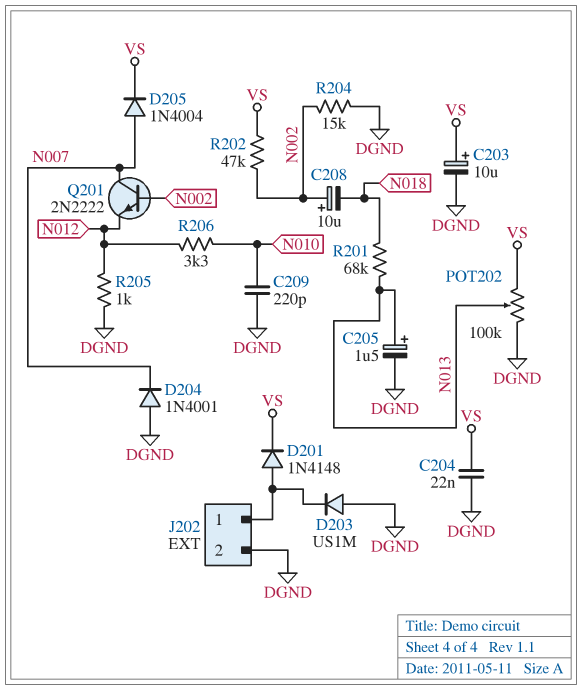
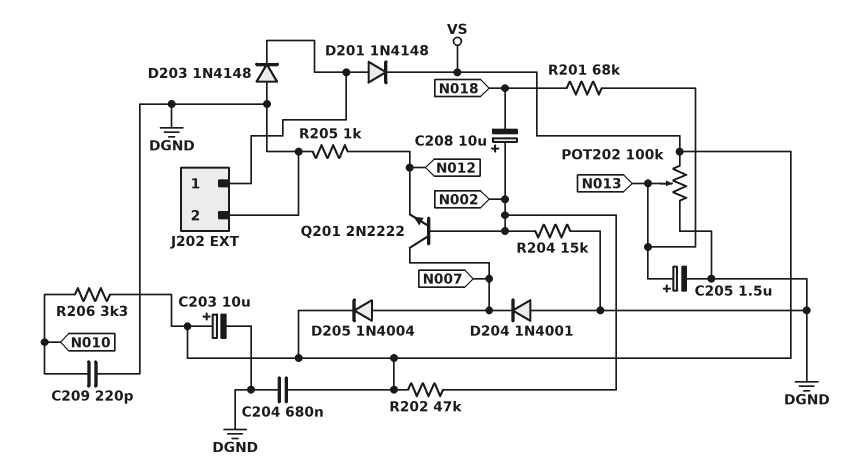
C204: 22nF (DGND, VS) -> 680nF (DGND, VS)
D203: diode US1M (A DGND, K J202/1) -> diode 1N4148 (A DGND, K J202/1)
R206: 3.3k (N010, N012) -> 3.3k (N010, VS)

